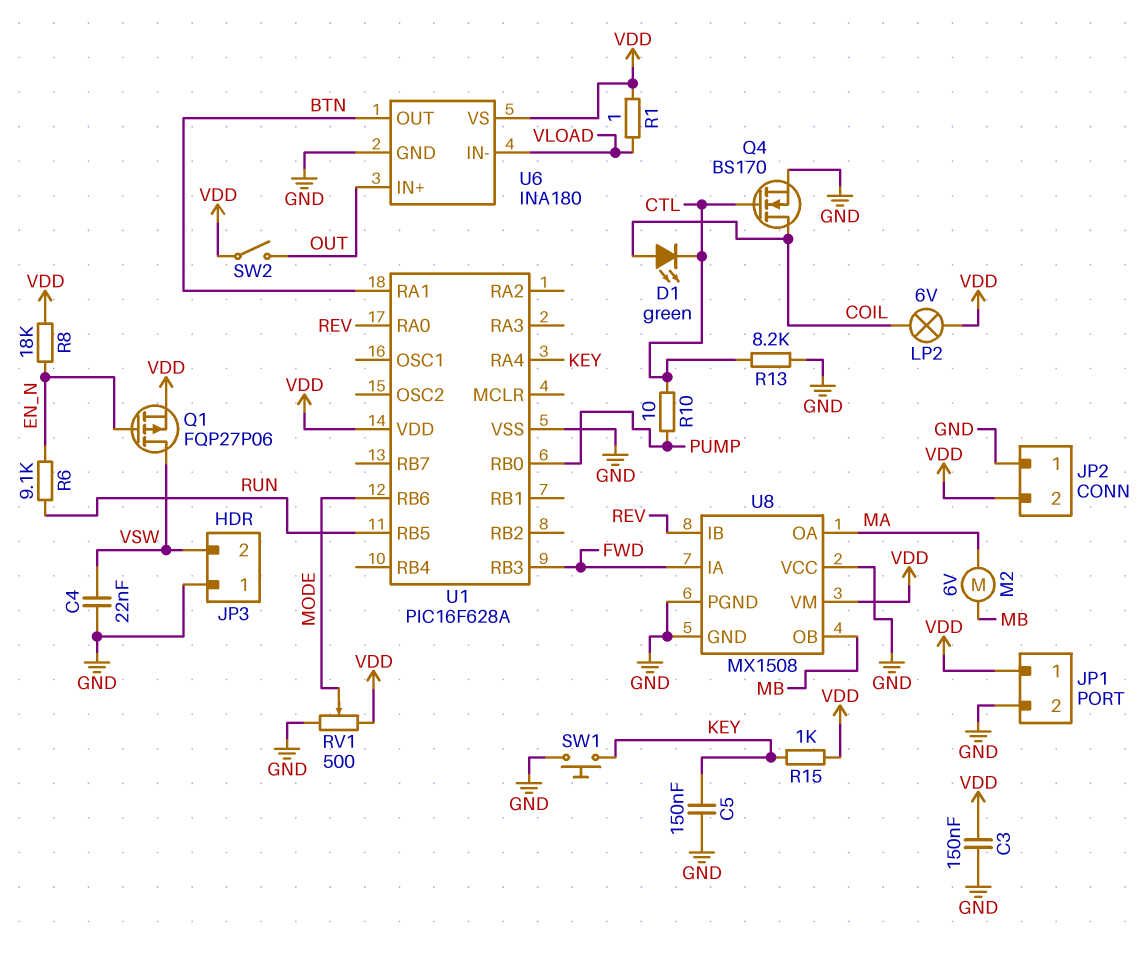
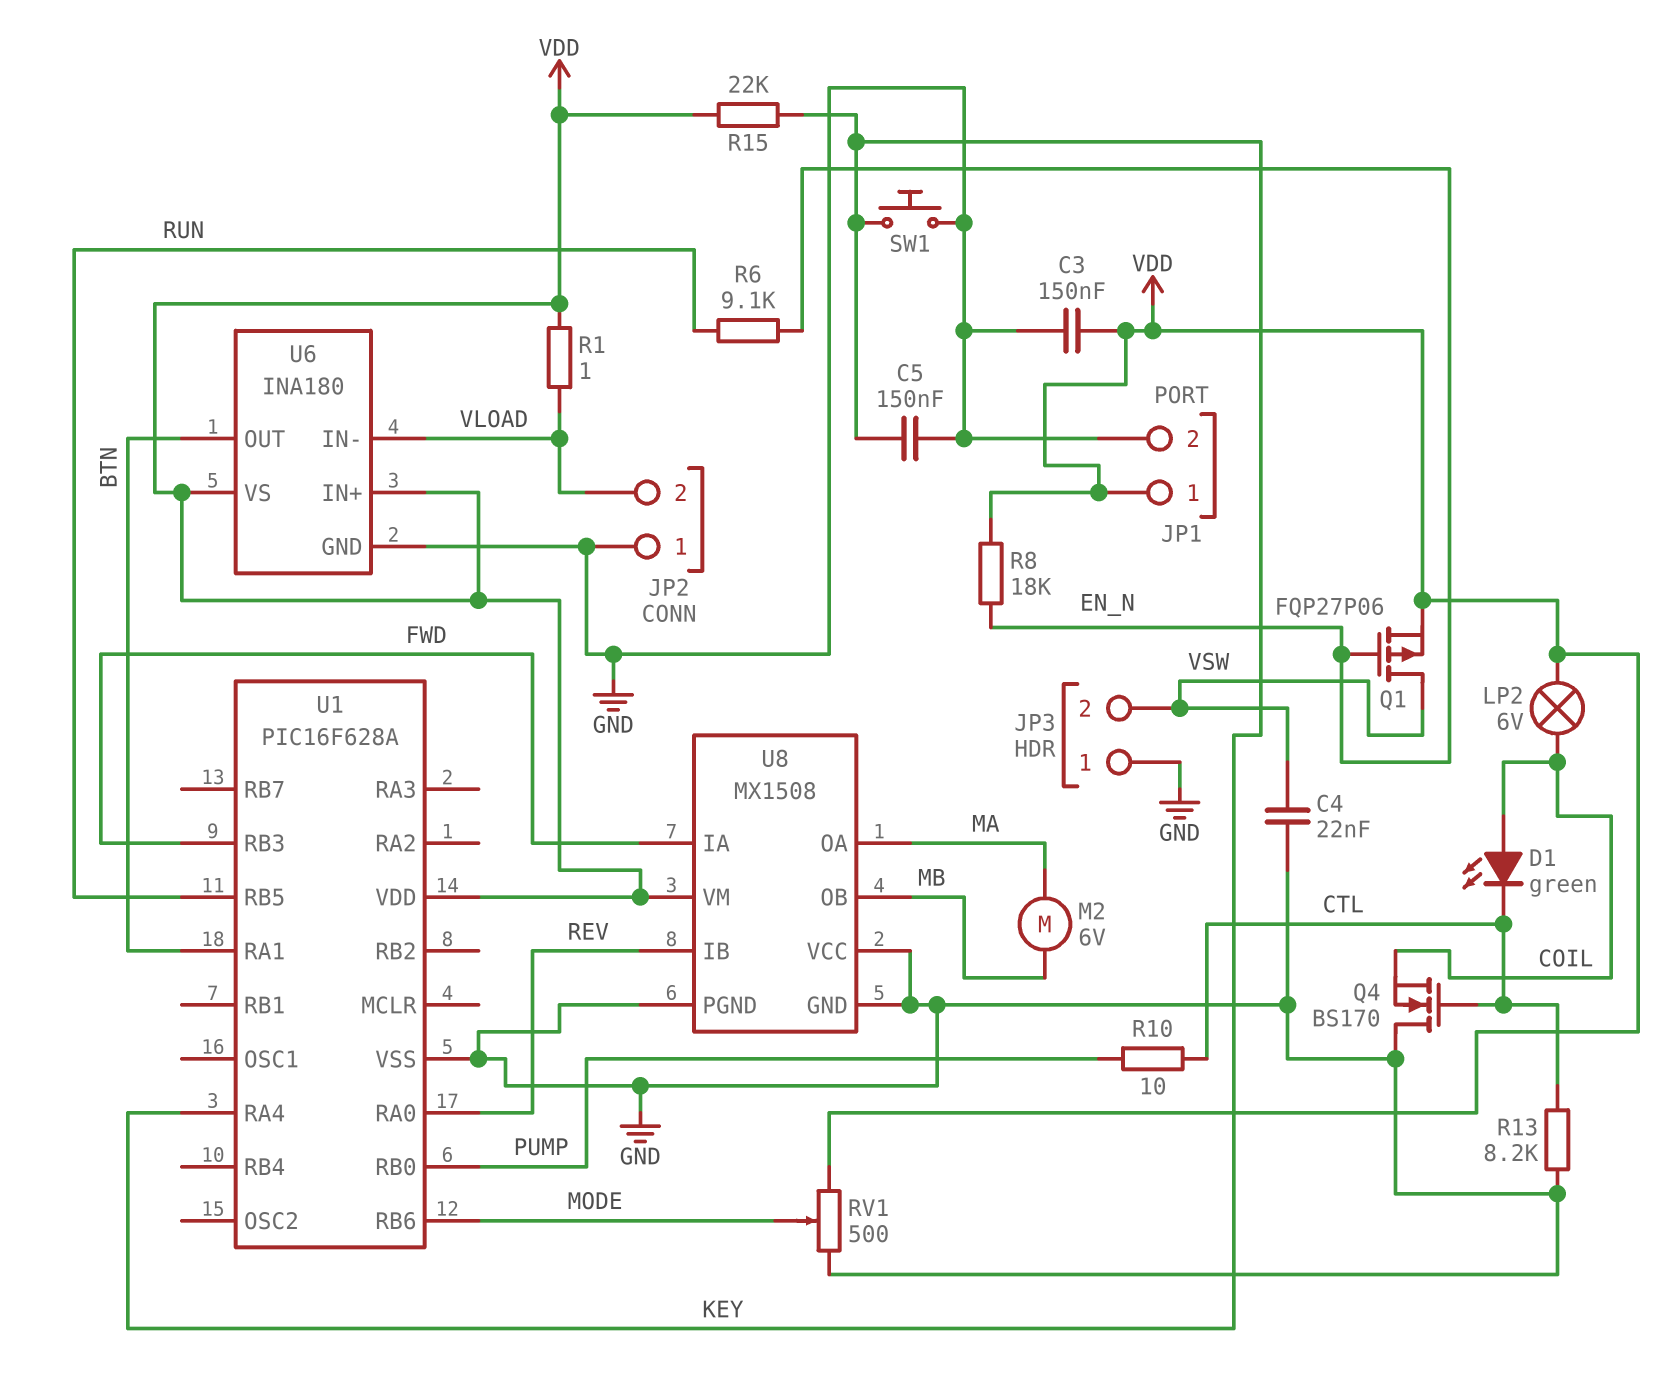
JP2 pin 2: VDD -> VLOAD
Q4: NMOS BS170 (G CTL, D COIL, S GND) -> NMOS BS170 (G CTL, D GND, S COIL)
R15: 1k (KEY, VDD) -> 22k (KEY, VDD)
SW2: switch (OUT, VDD) -> none
U6 pin IN+: OUT -> VDD

